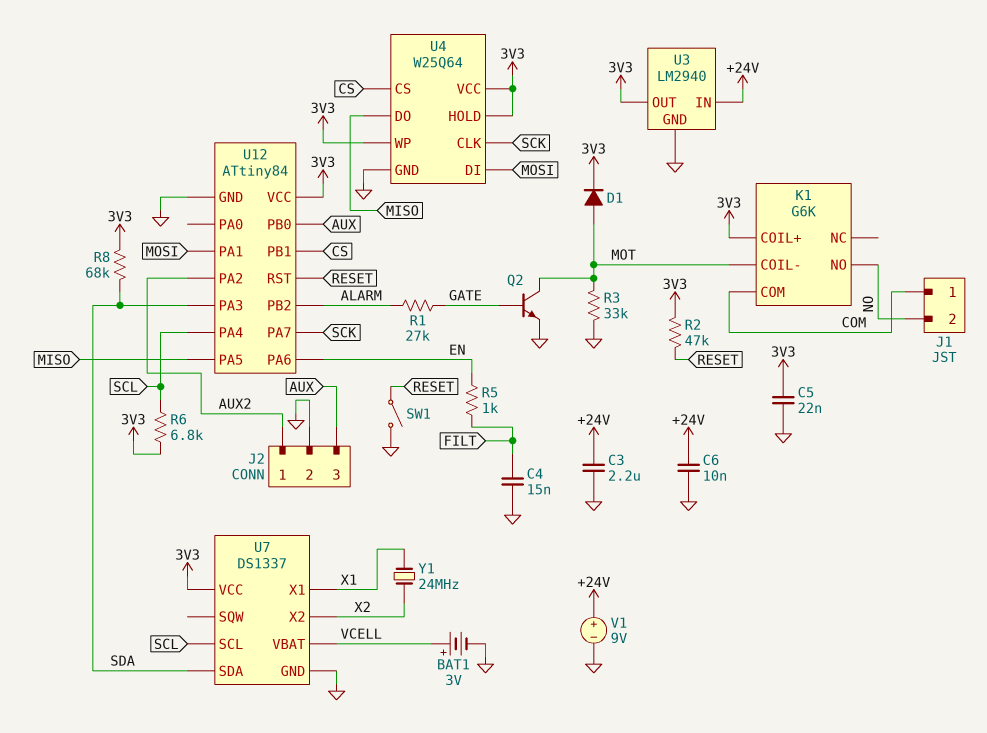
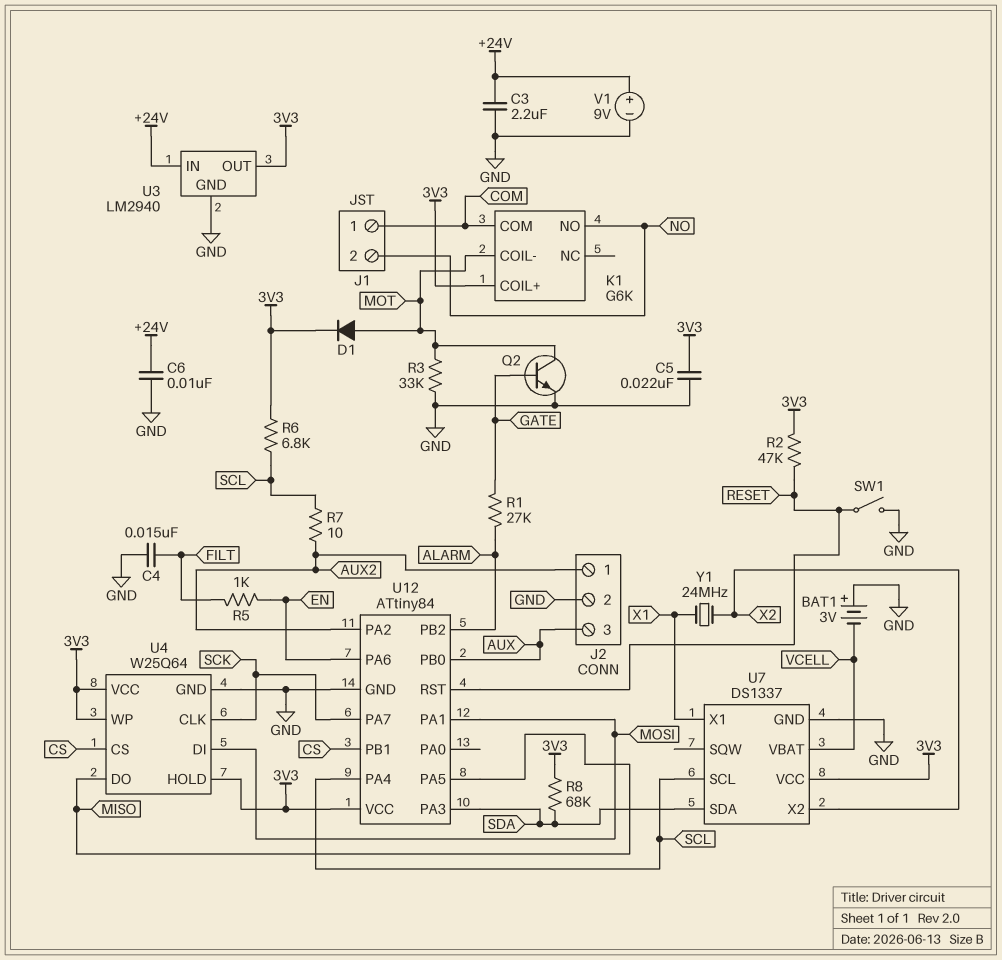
BAT1: 3V (plus VCELL, minus GND) -> 3V (plus GND, minus VCELL)
R7: none -> 10 (AUX2, SCL)

